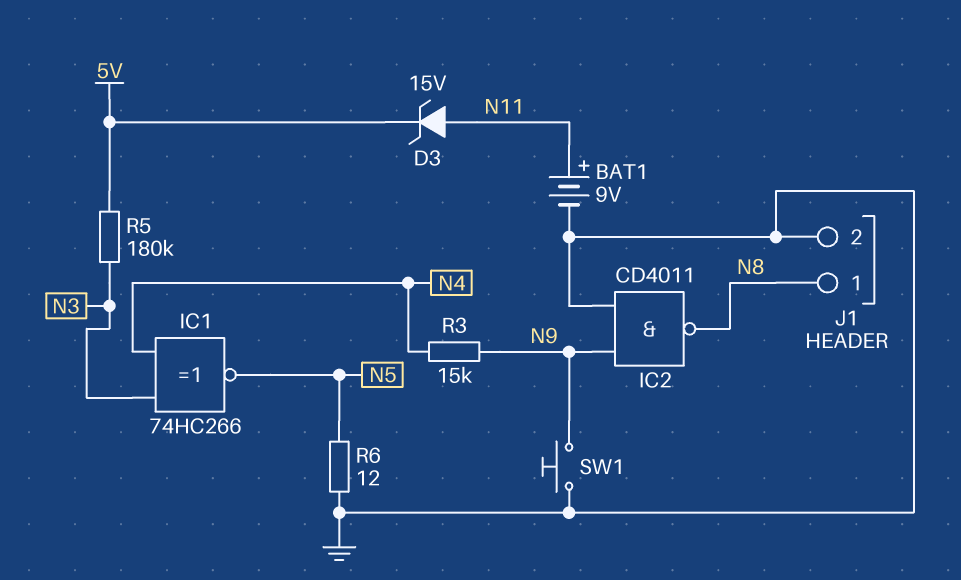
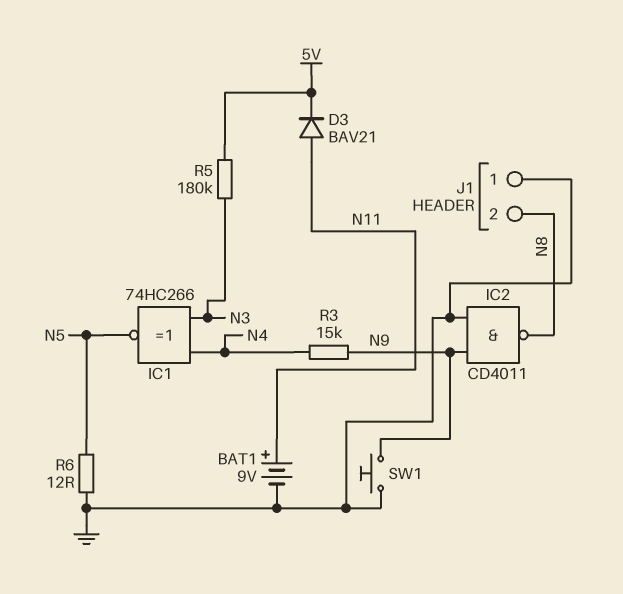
D3: zener 15V (A N11, K 5V) -> diode BAV21 (A N11, K 5V)
J1 pin 1: N8 -> GND
J1 pin 2: GND -> N8

